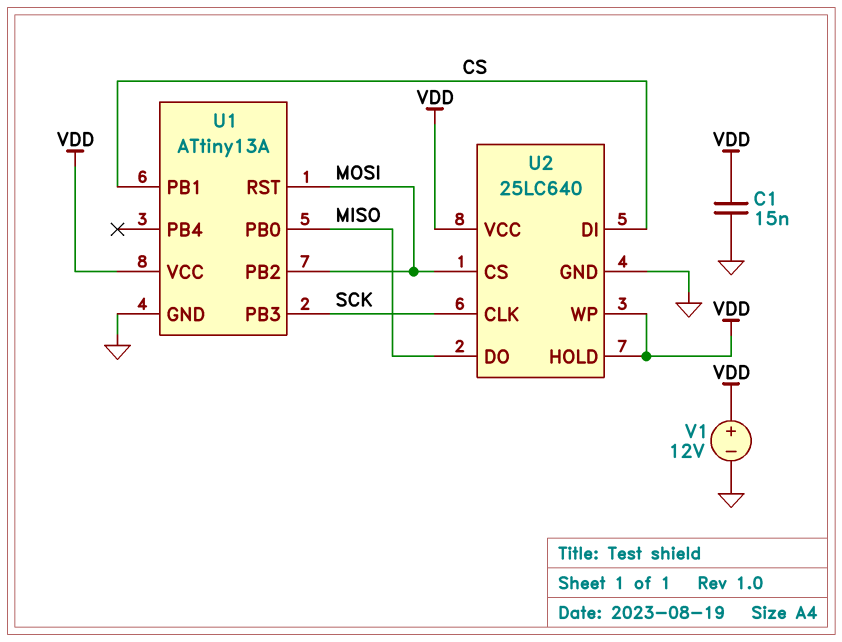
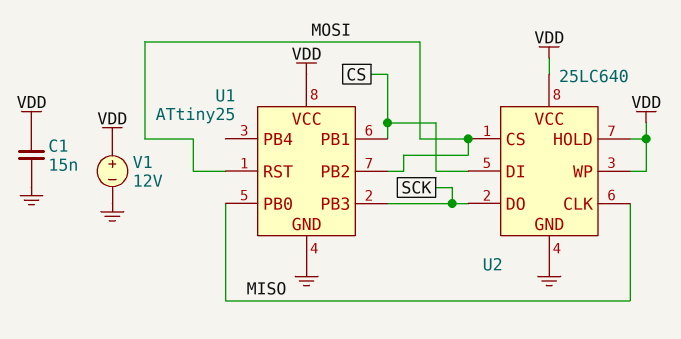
U1: ATtiny13A -> ATtiny25
U2 pin CLK: SCK -> MISO
U2 pin DO: MISO -> SCK

